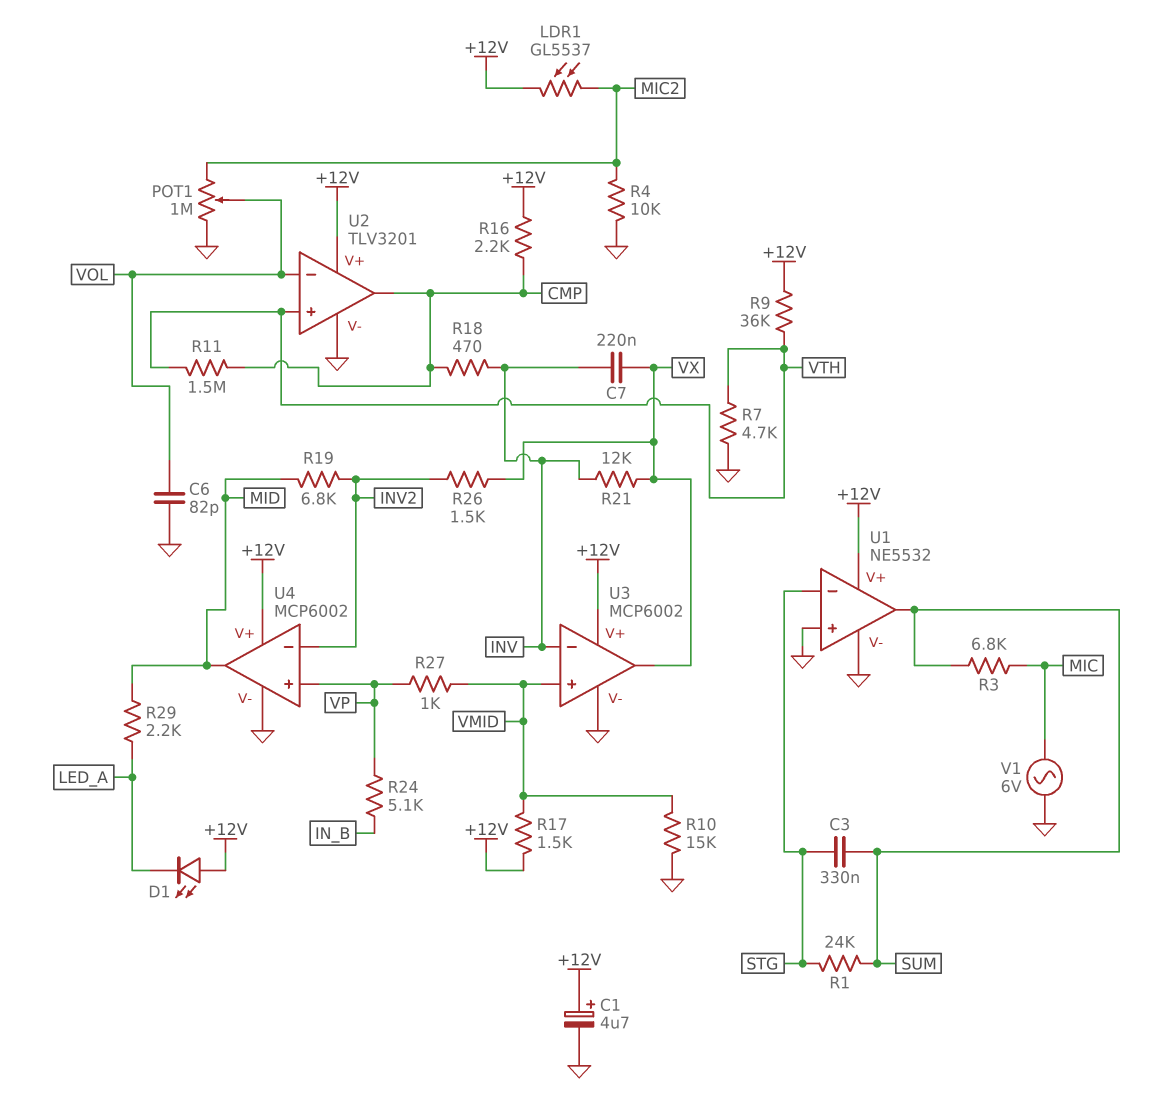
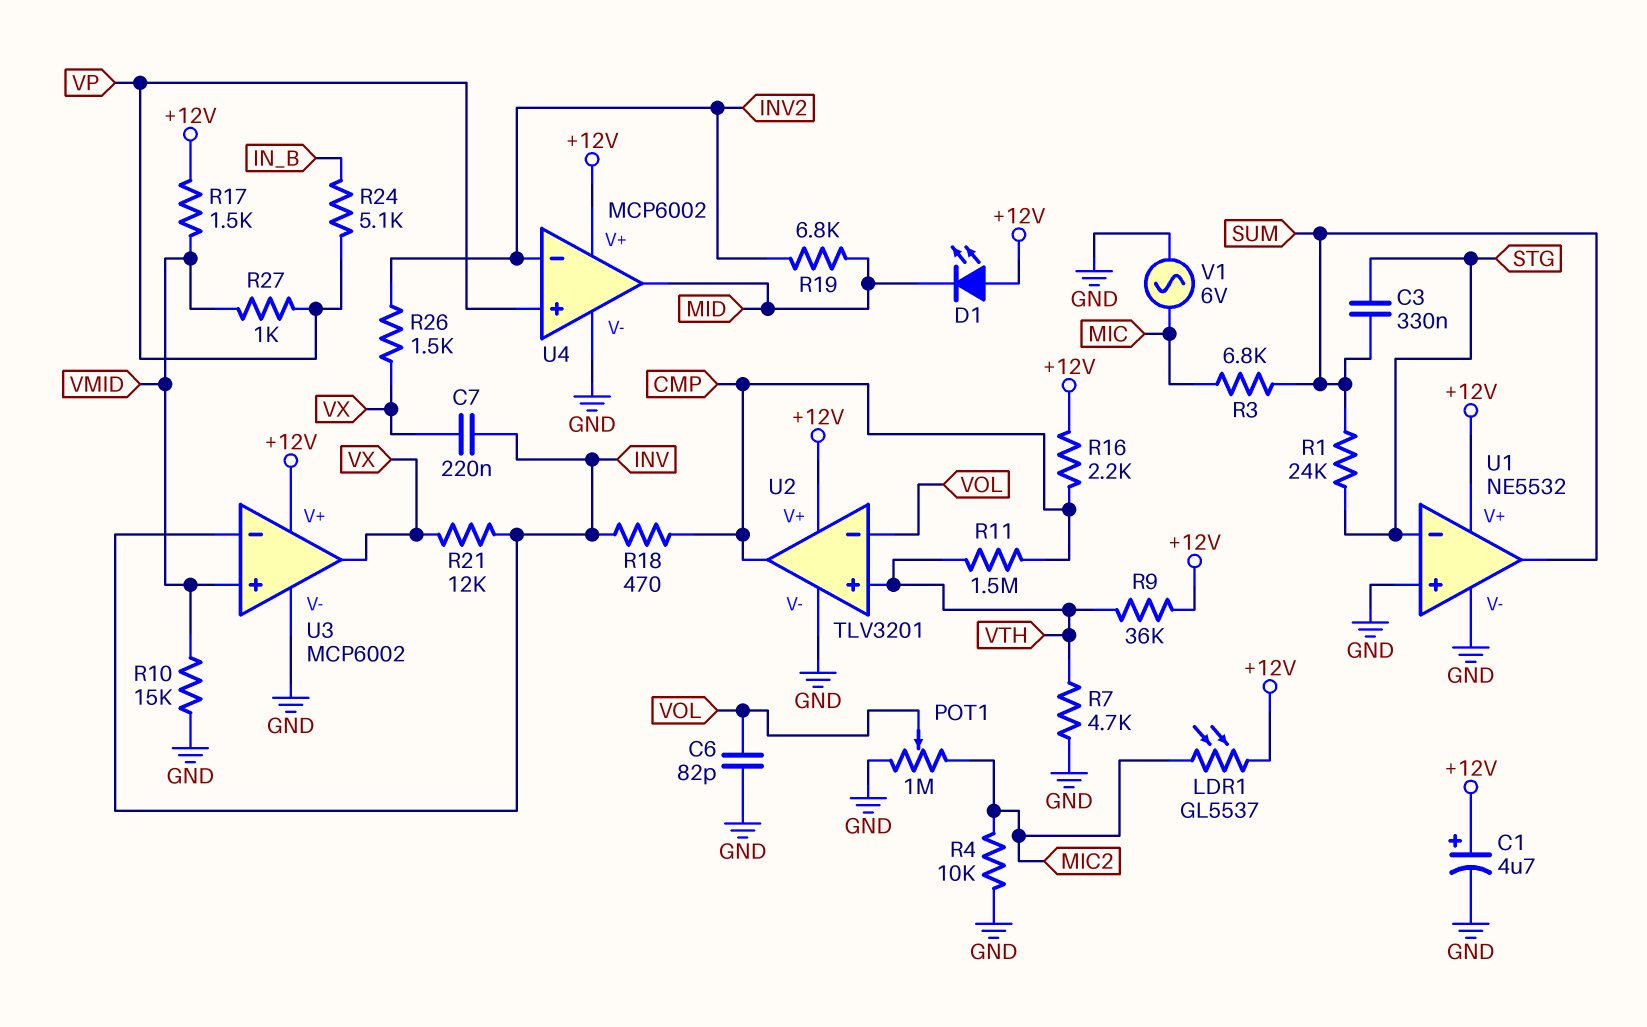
D1: LED (A +12V, K LED_A) -> LED (A +12V, K MID)
R29: 2.2k (LED_A, MID) -> none

